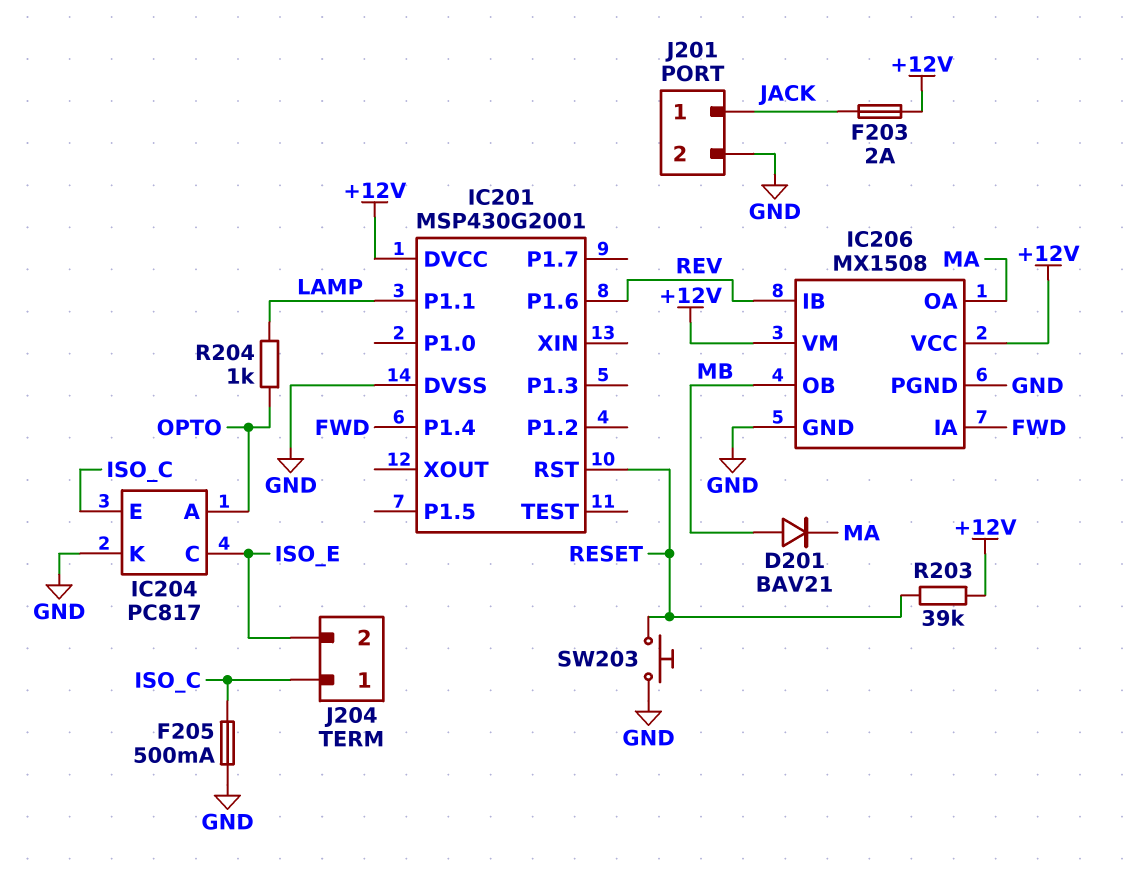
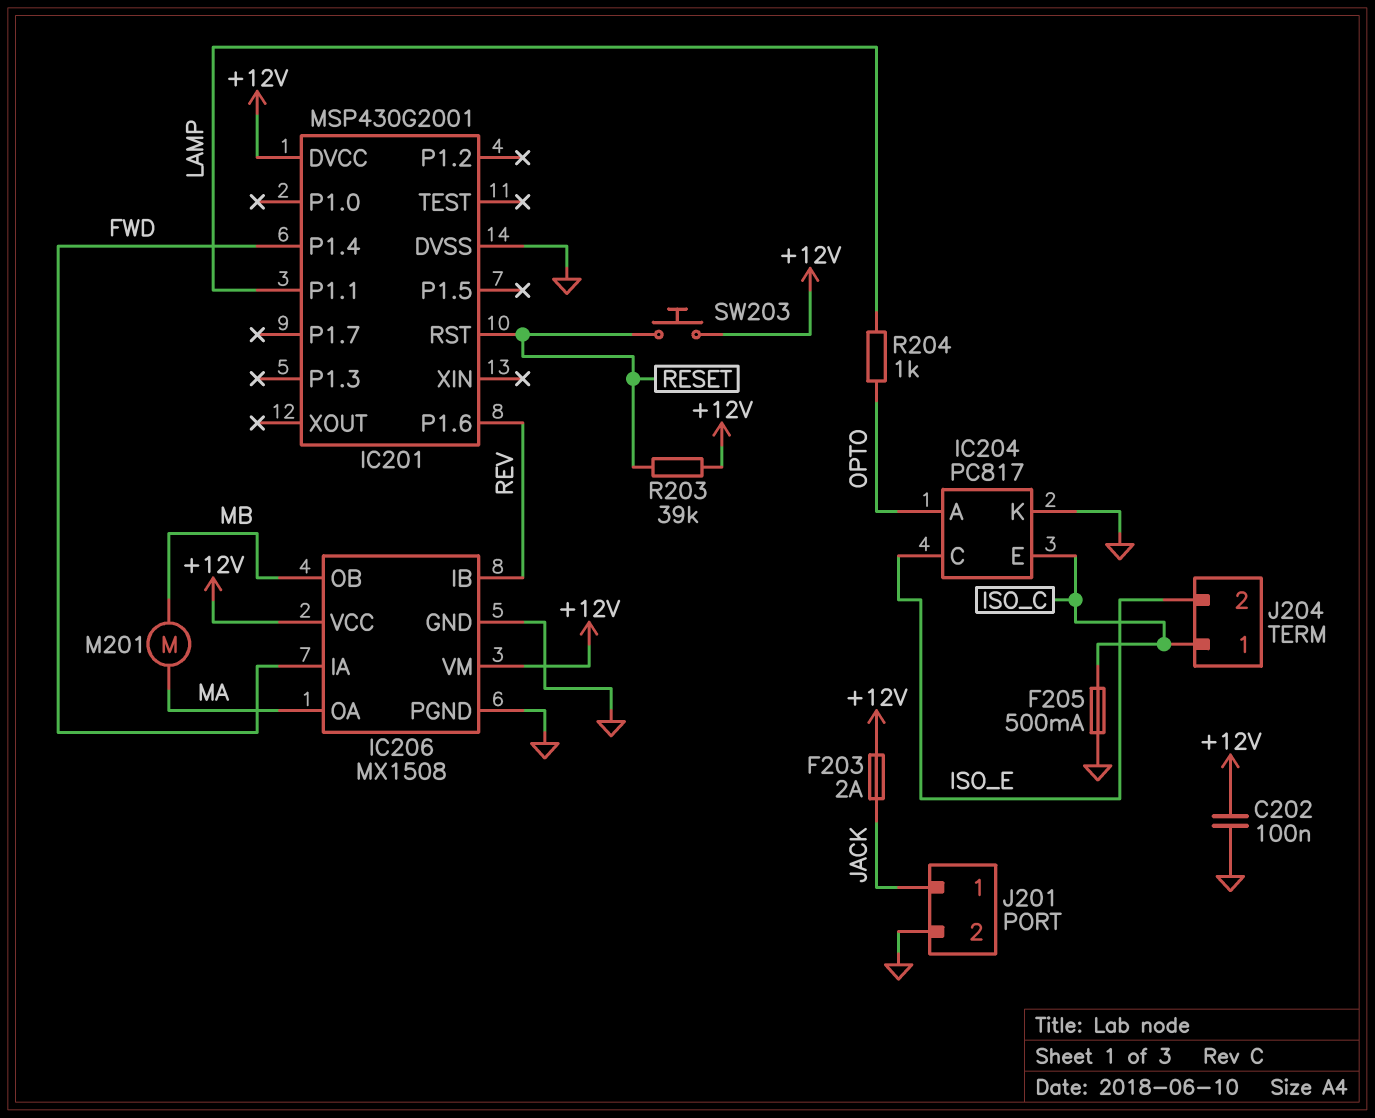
C202: none -> 100nF (+12V, GND)
D201: diode BAV21 (A MB, K MA) -> none
M201: none -> motor (MA, MB)
SW203: button (GND, RESET) -> button (+12V, RESET)

